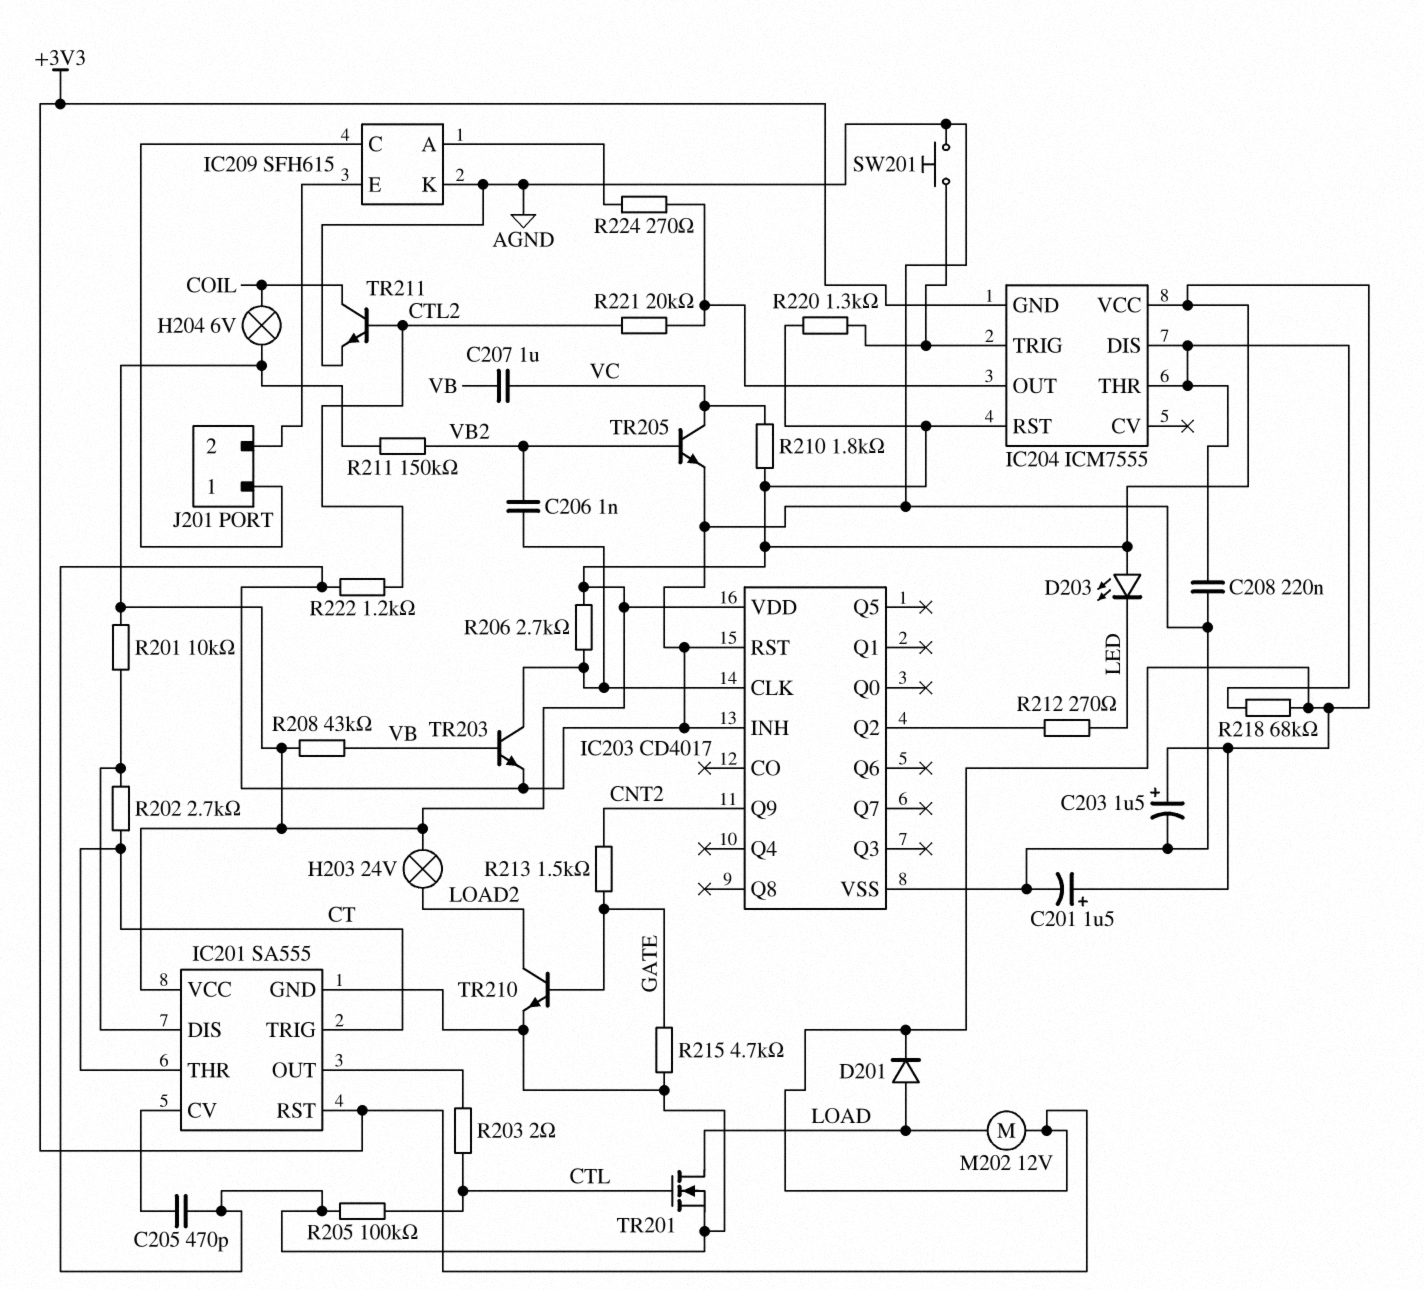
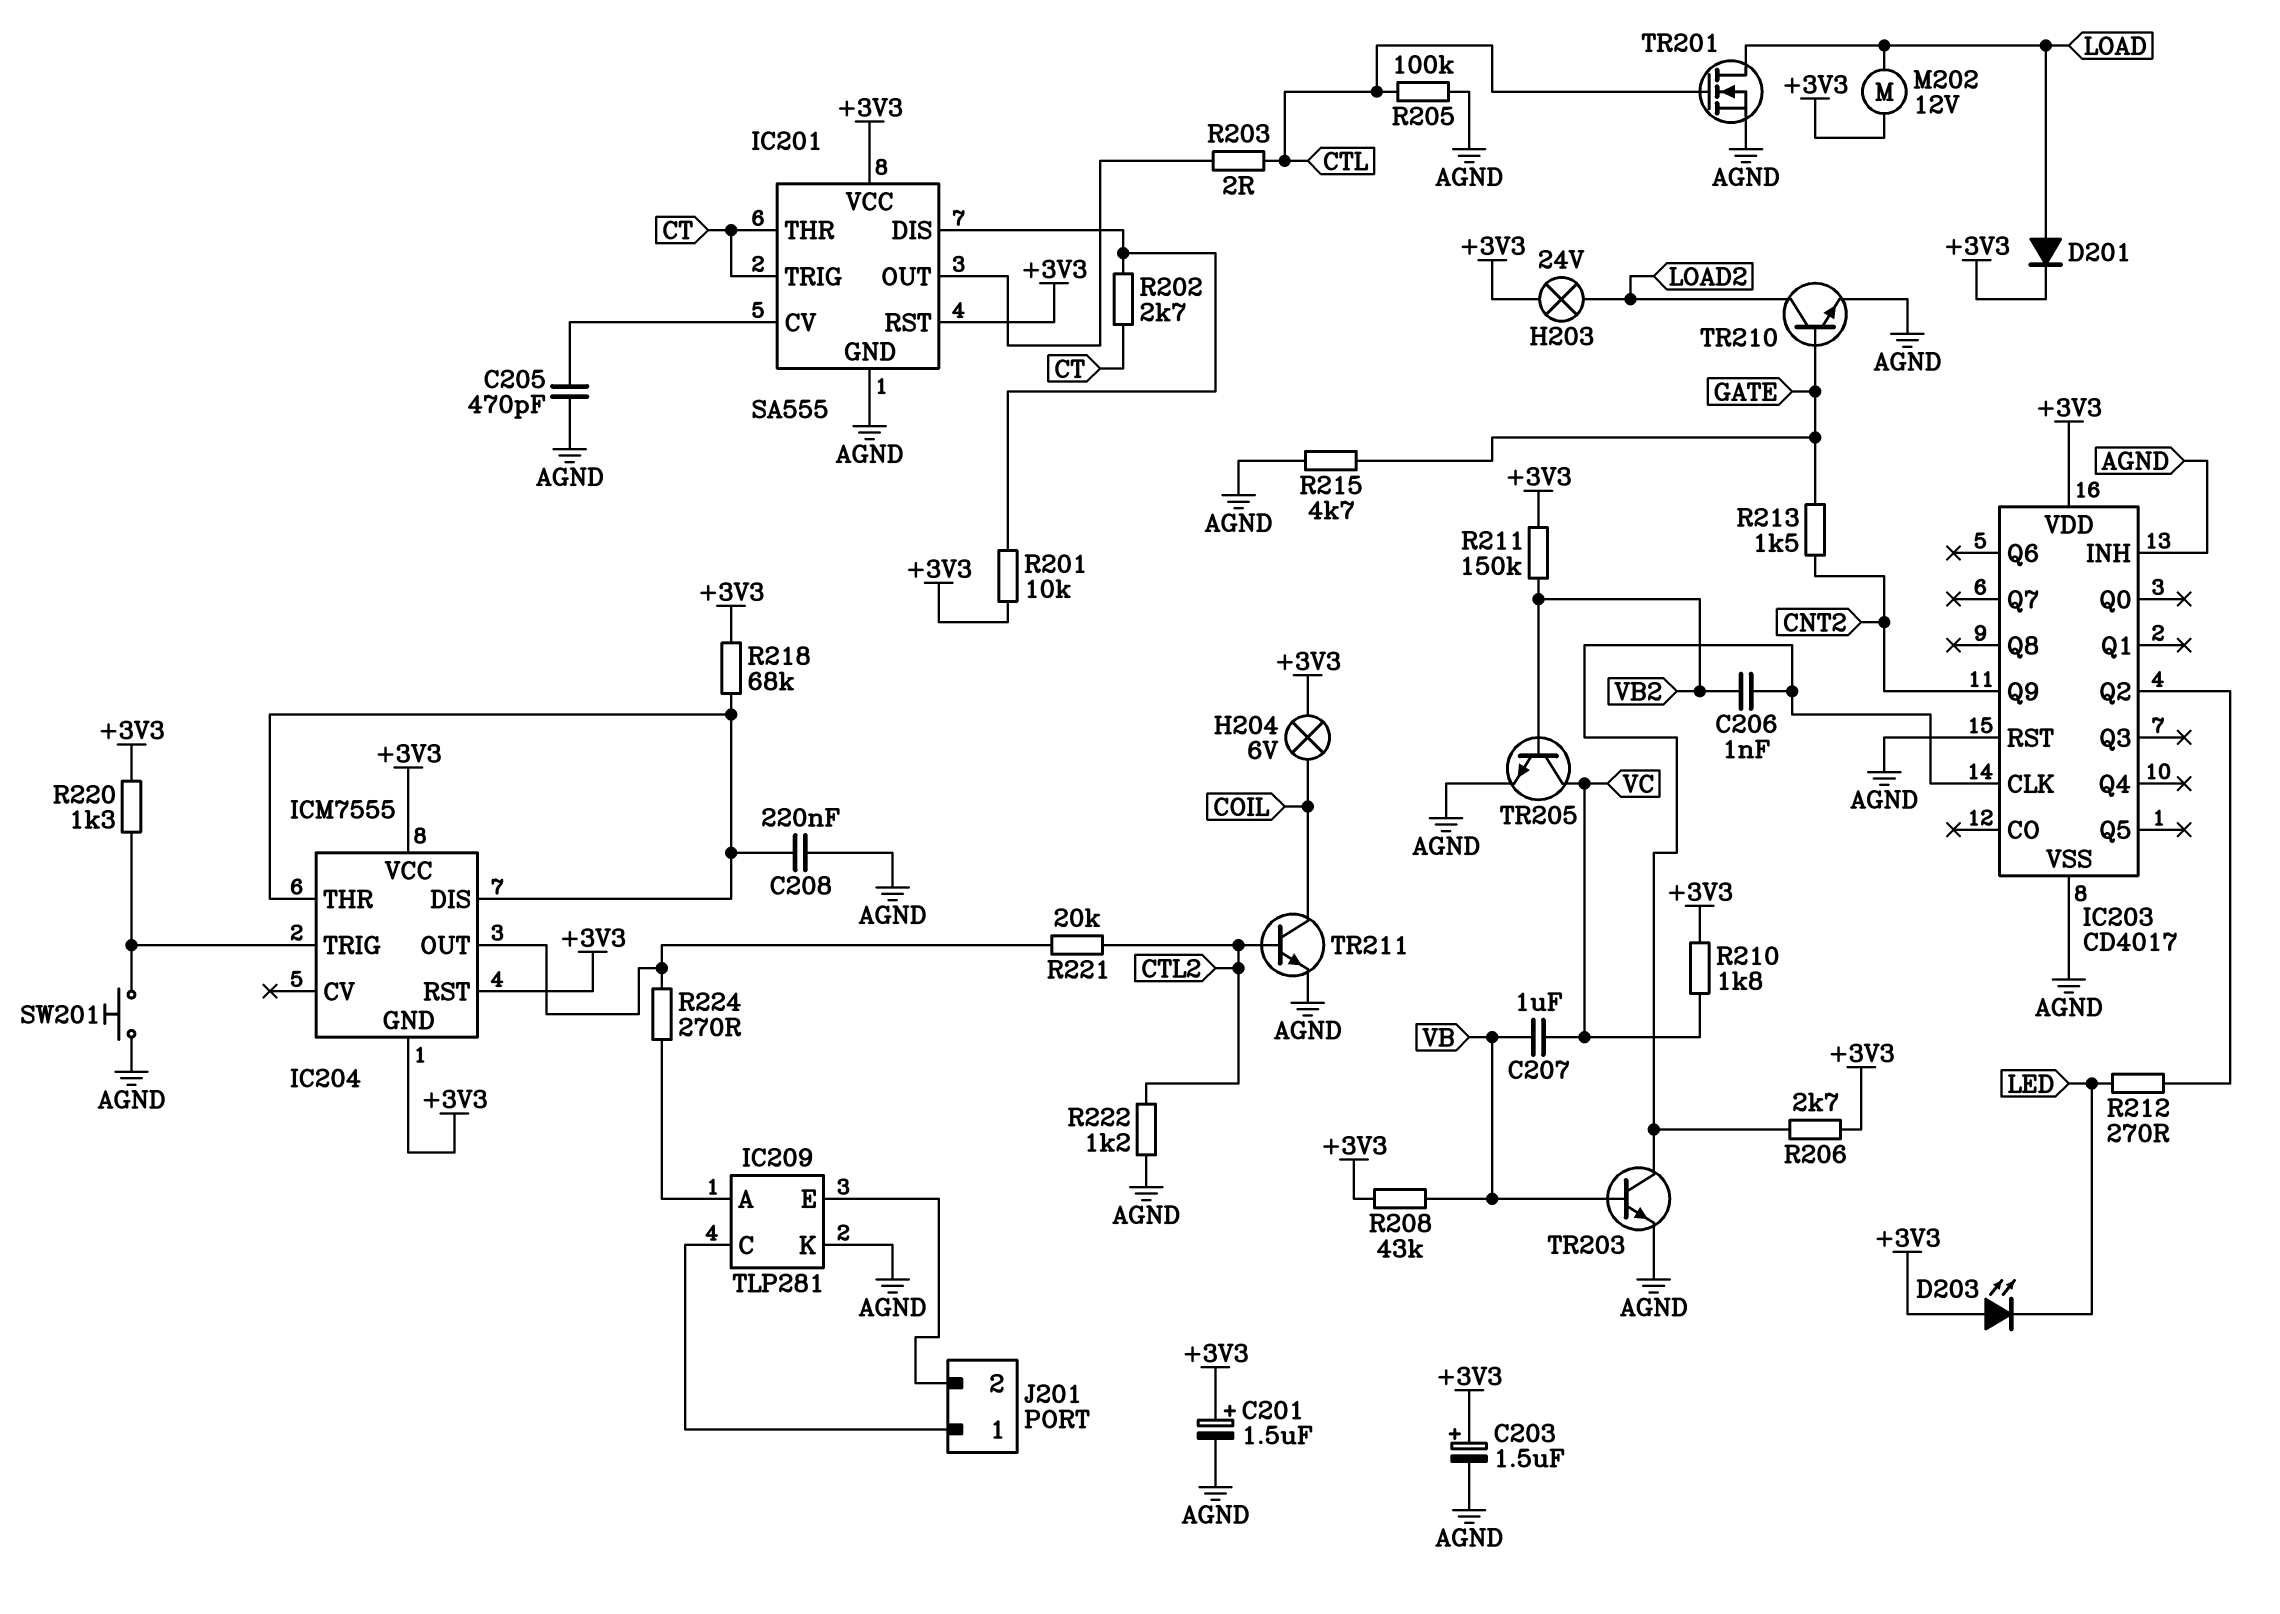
IC209: SFH615 -> TLP281

